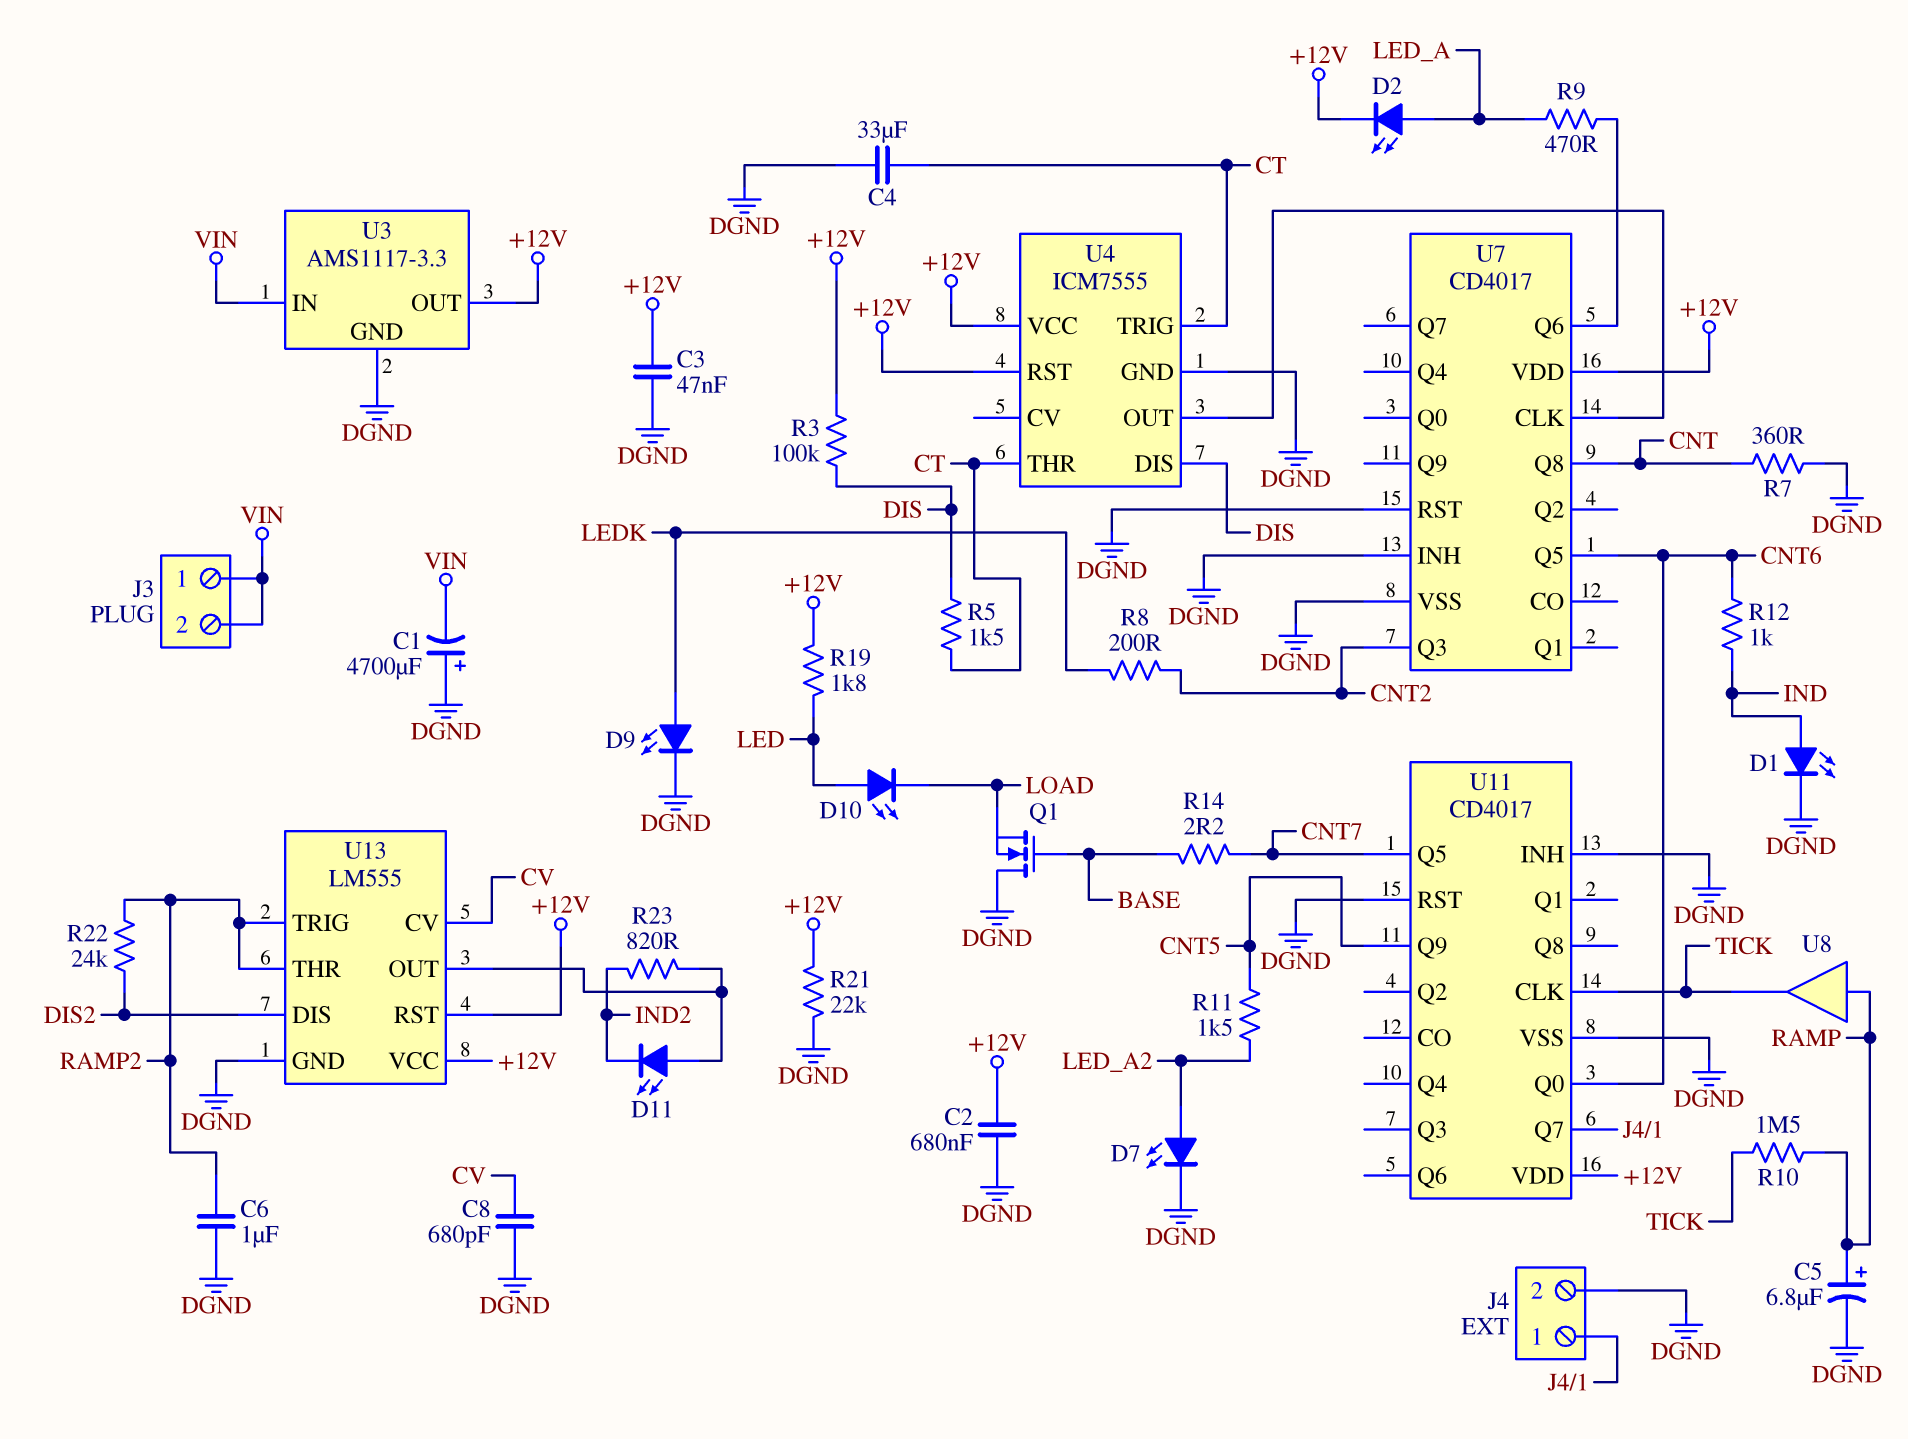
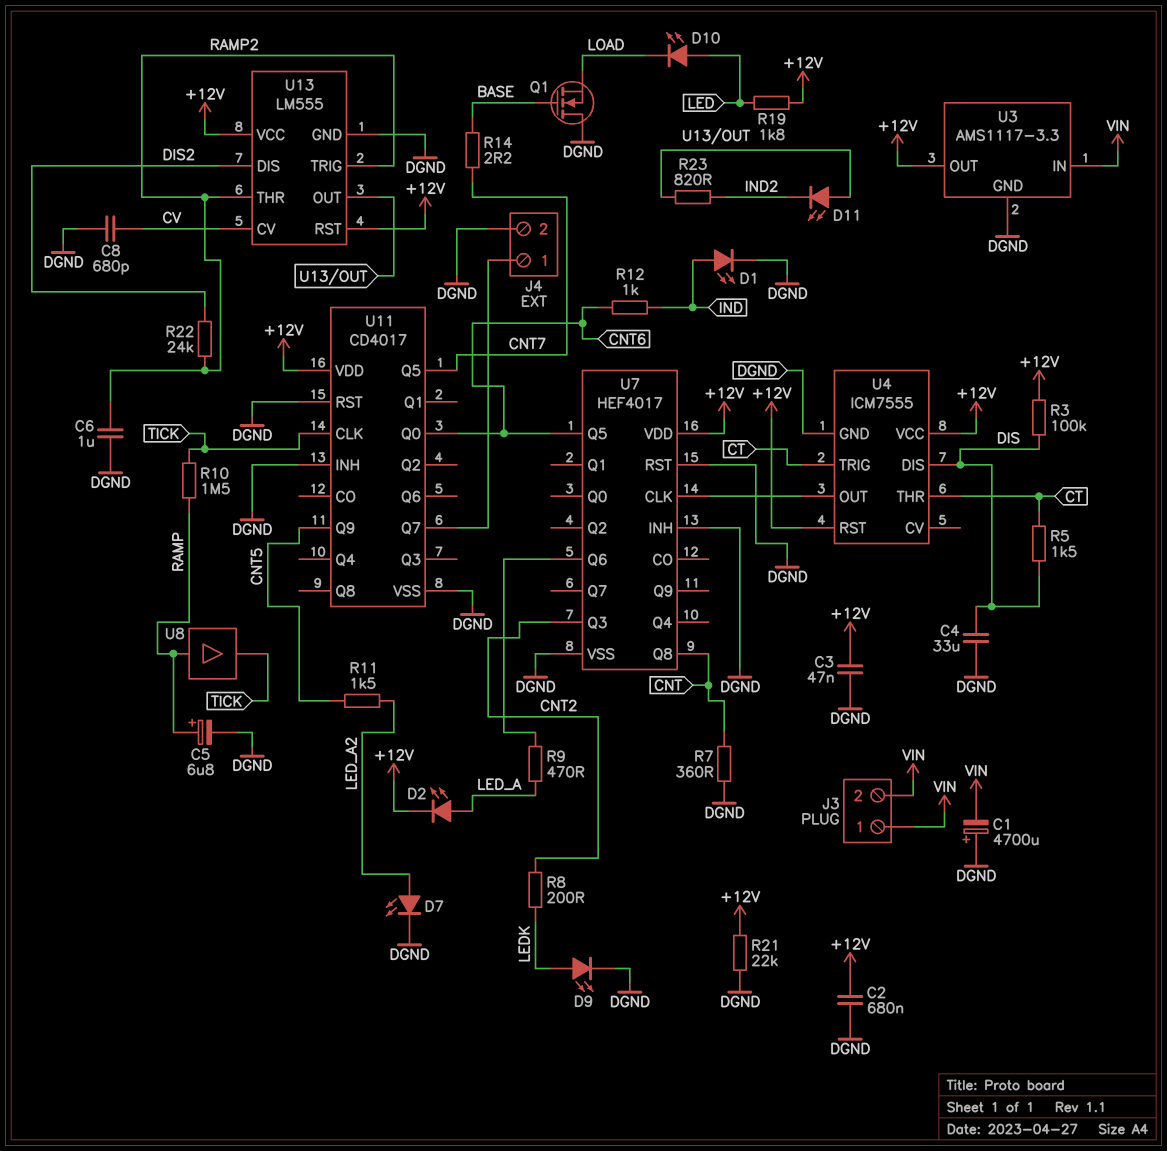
C4: 33uF (CT, DGND) -> 33uF (DGND, DIS)
U7: CD4017 -> HEF4017

